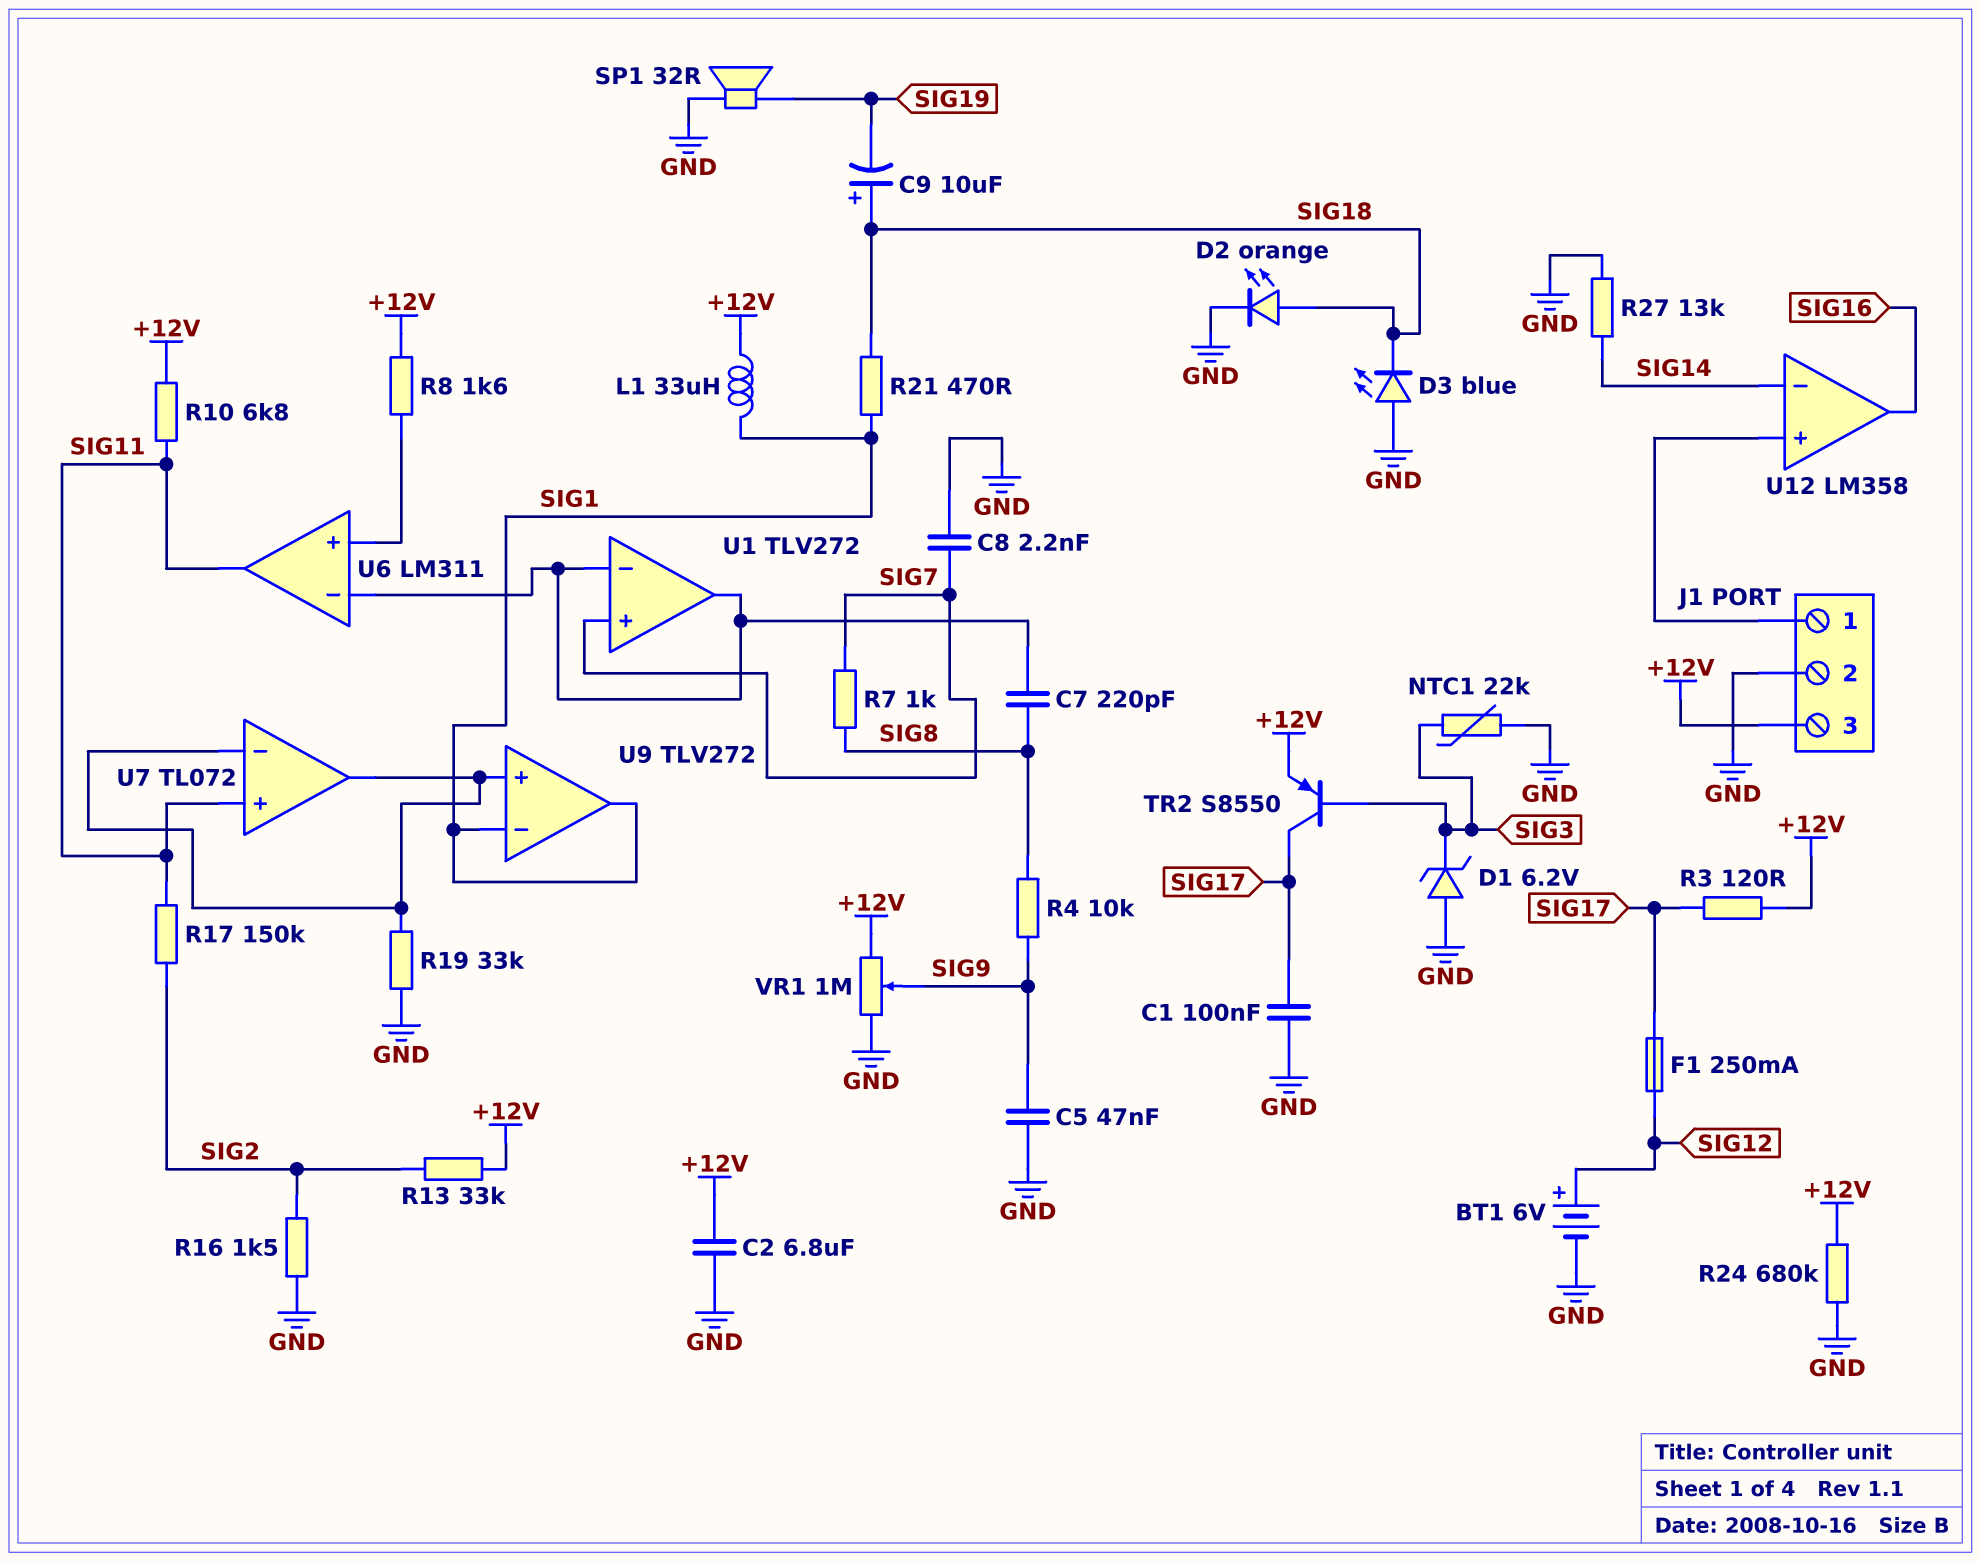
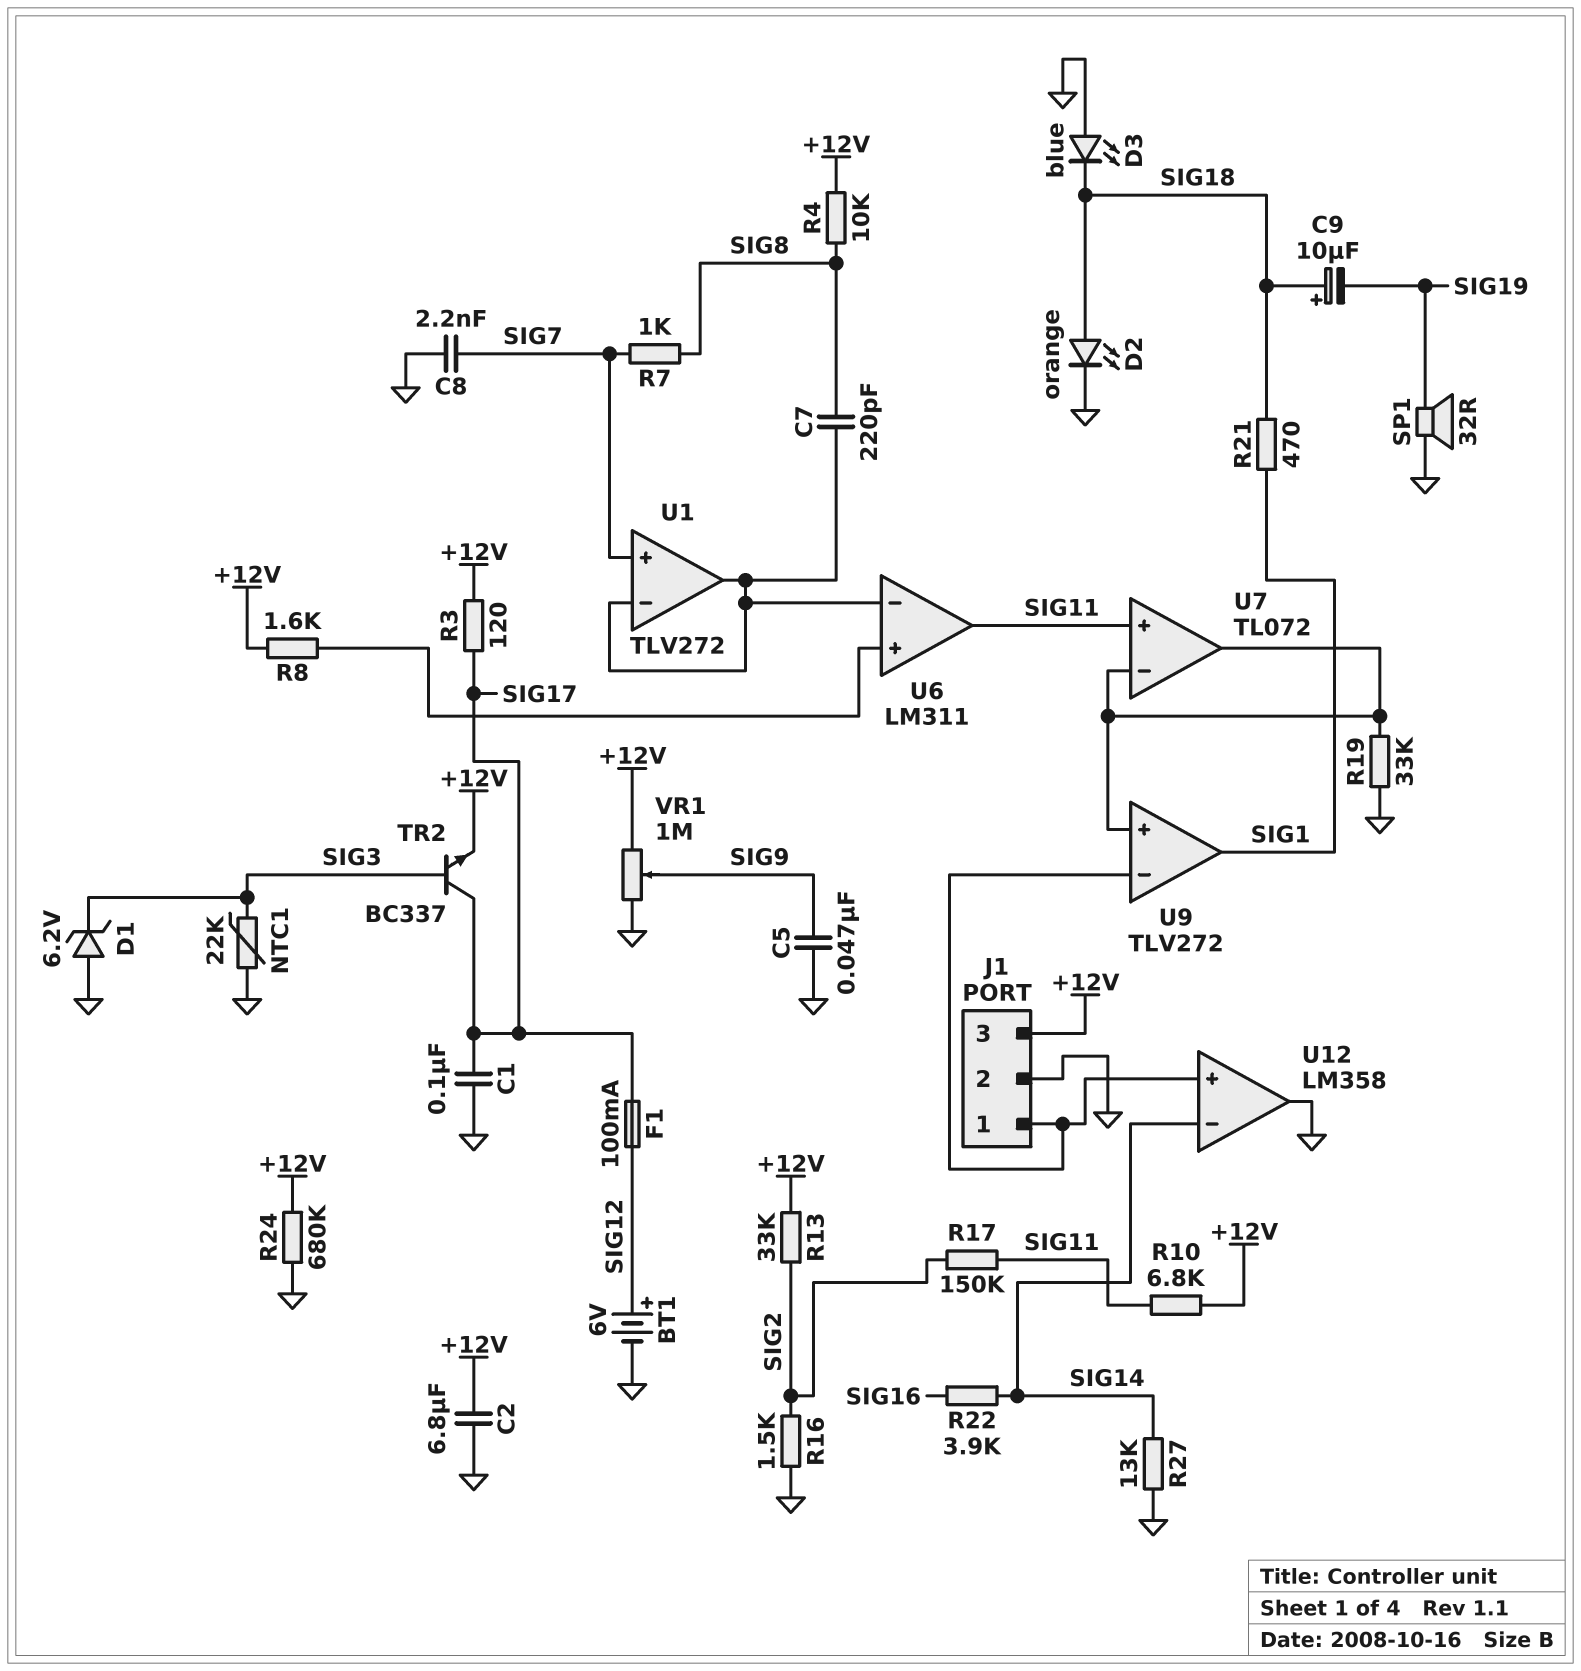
F1: 250mA (SIG12, SIG17) -> 100mA (SIG12, SIG17)
L1: 33uH (+12V, SIG1) -> none
R4: 10k (SIG8, SIG9) -> 10k (+12V, SIG8)
R22: none -> 3.9k (SIG14, SIG16)
TR2: PNP S8550 (B SIG3, C SIG17, E +12V) -> NPN BC337 (B SIG3, C SIG17, E +12V)
U9 pin in-: SIG1 -> J1/1
U12 pin out: SIG16 -> GND

